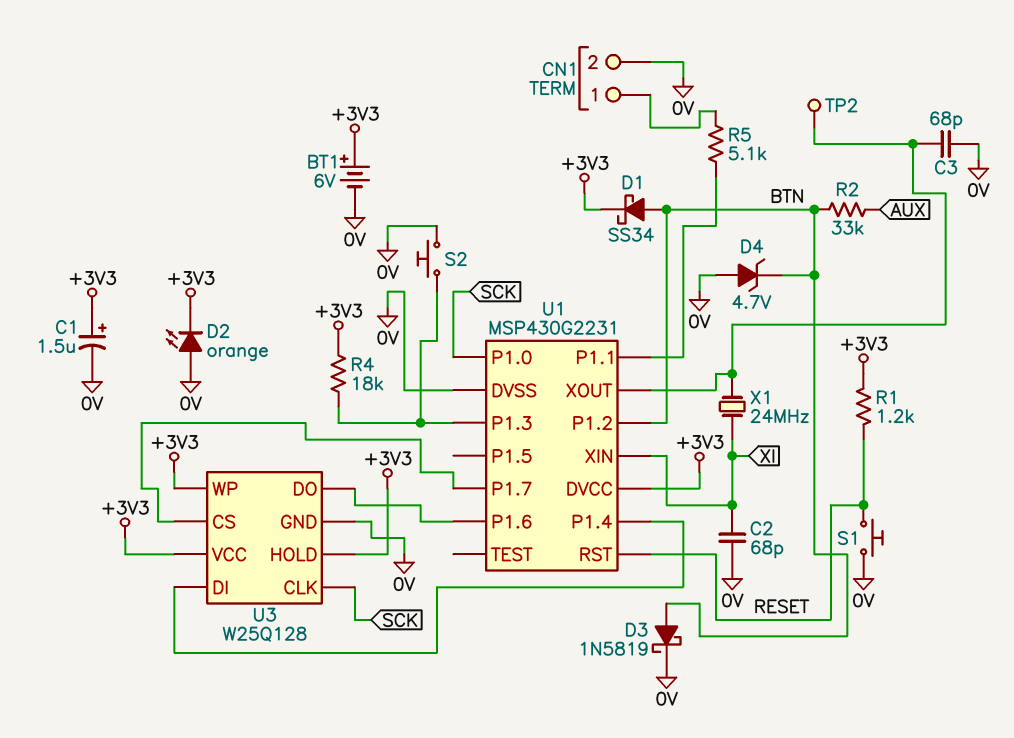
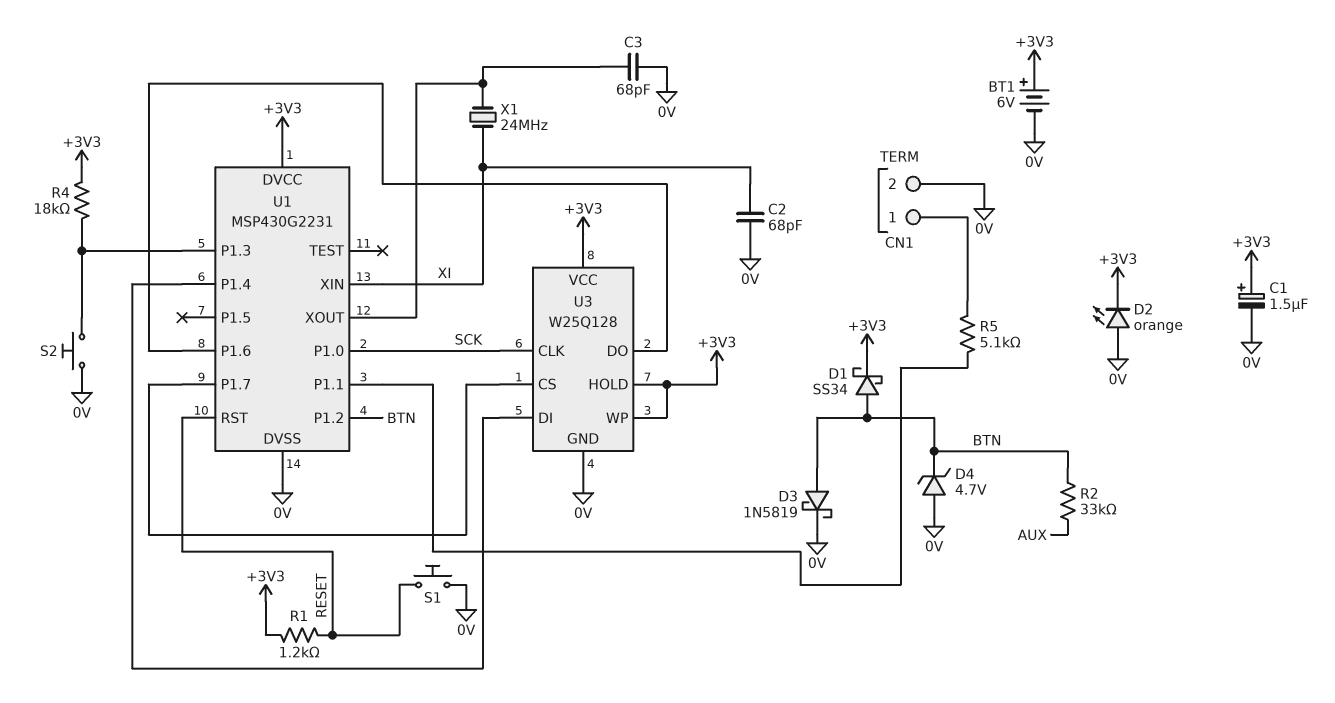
TP2: test point (U1/XOUT) -> none

